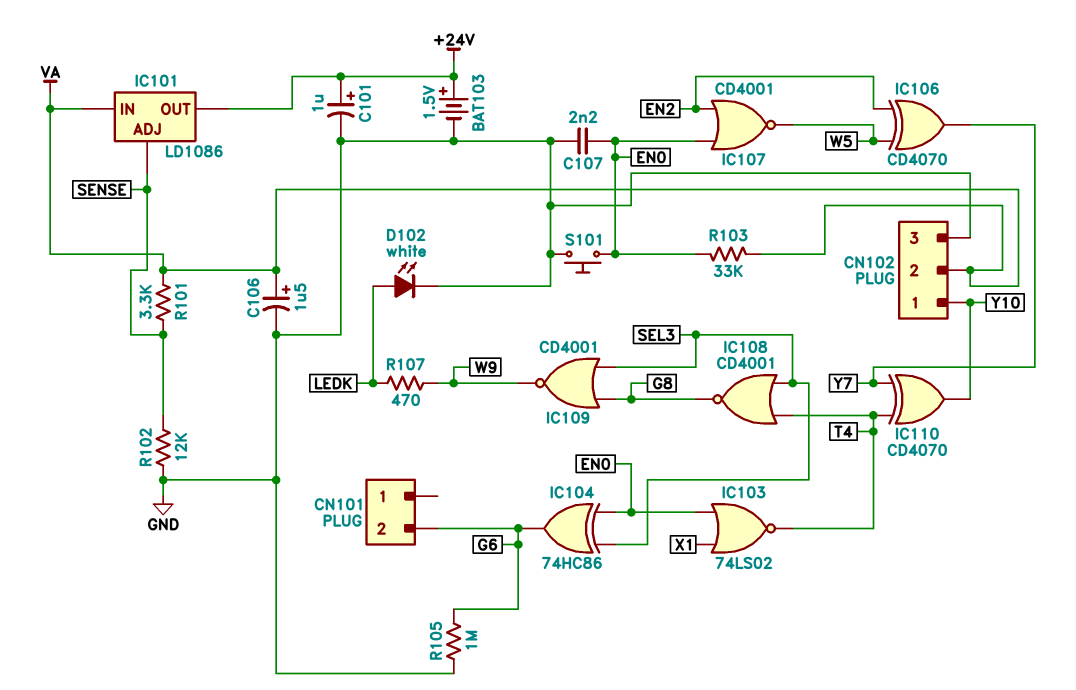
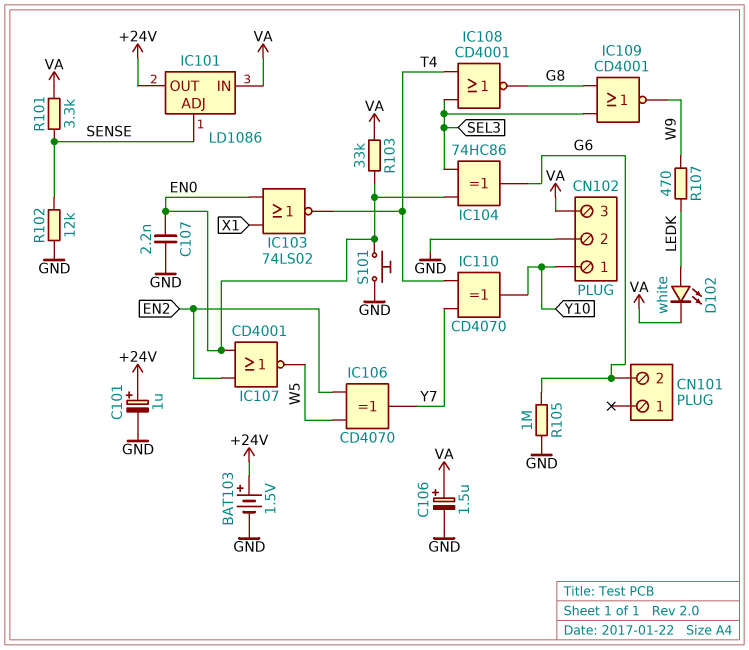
CN102 pin 2: VA -> GND
CN102 pin 3: GND -> VA
D102: LED white (A LEDK, K GND) -> LED white (A LEDK, K VA)

